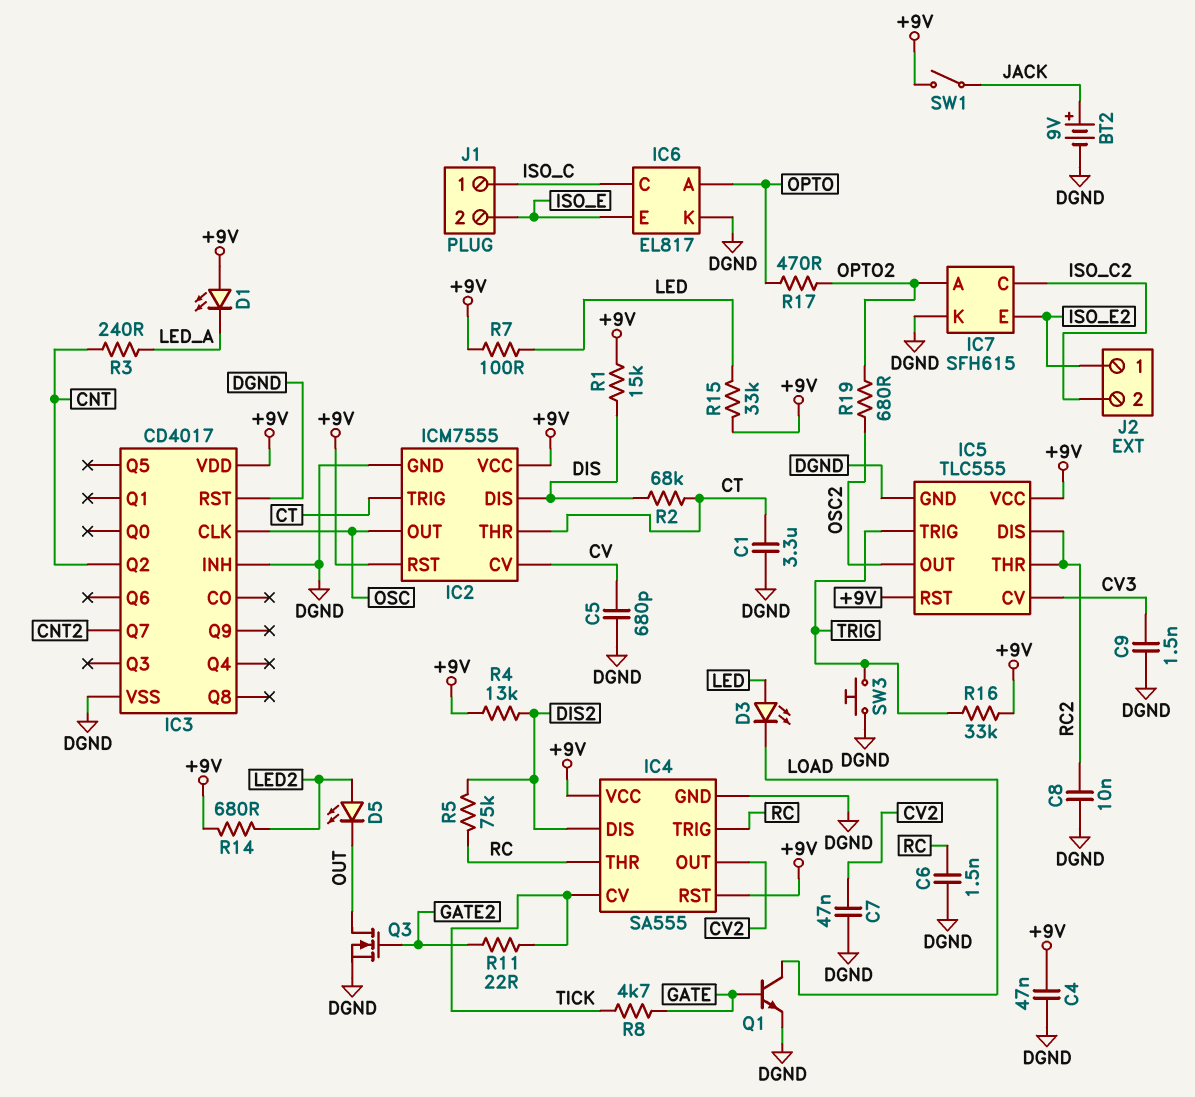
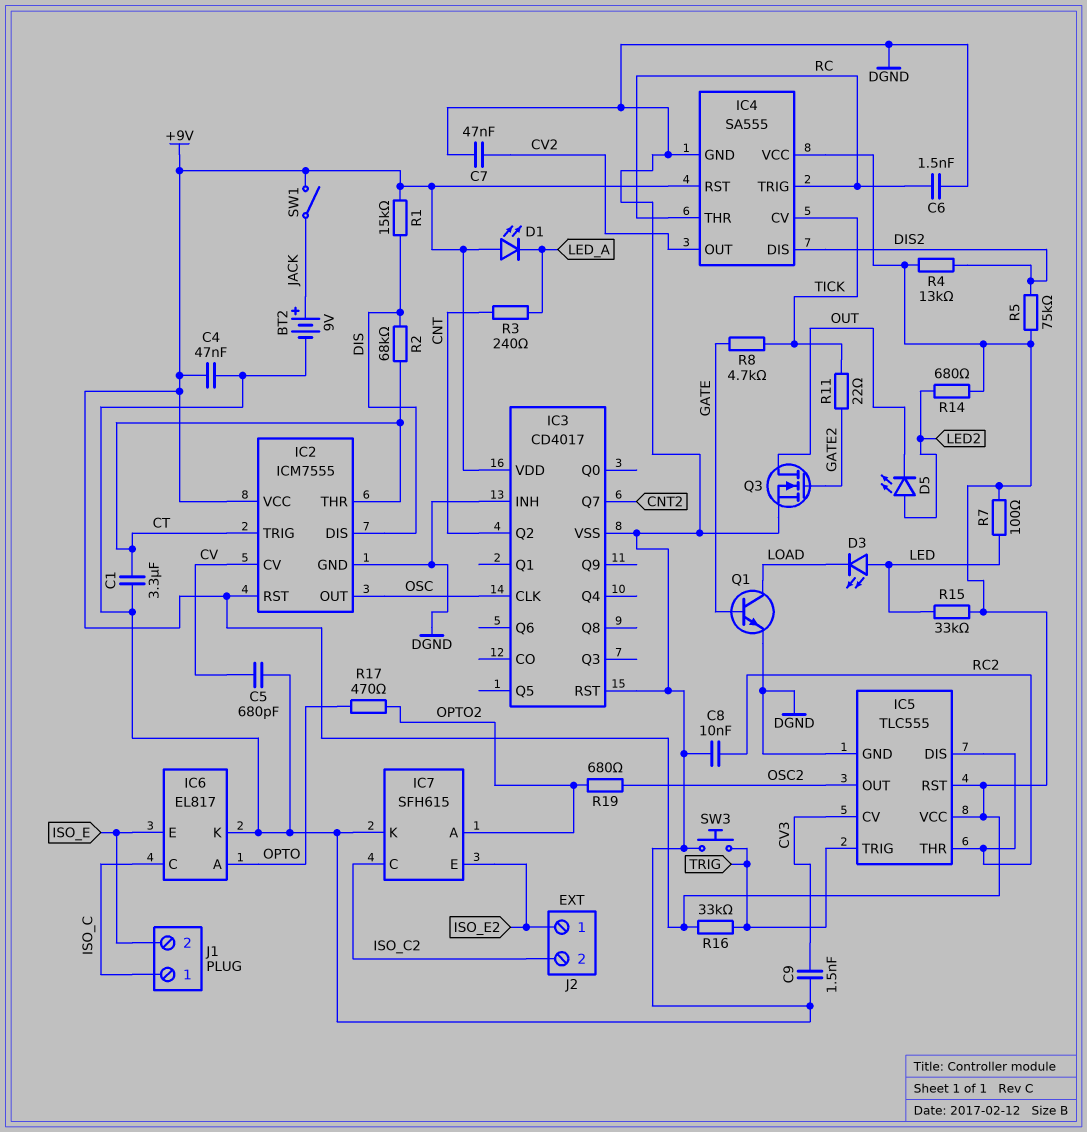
R5: 75k (DIS2, RC) -> 75k (+9V, DIS2)

